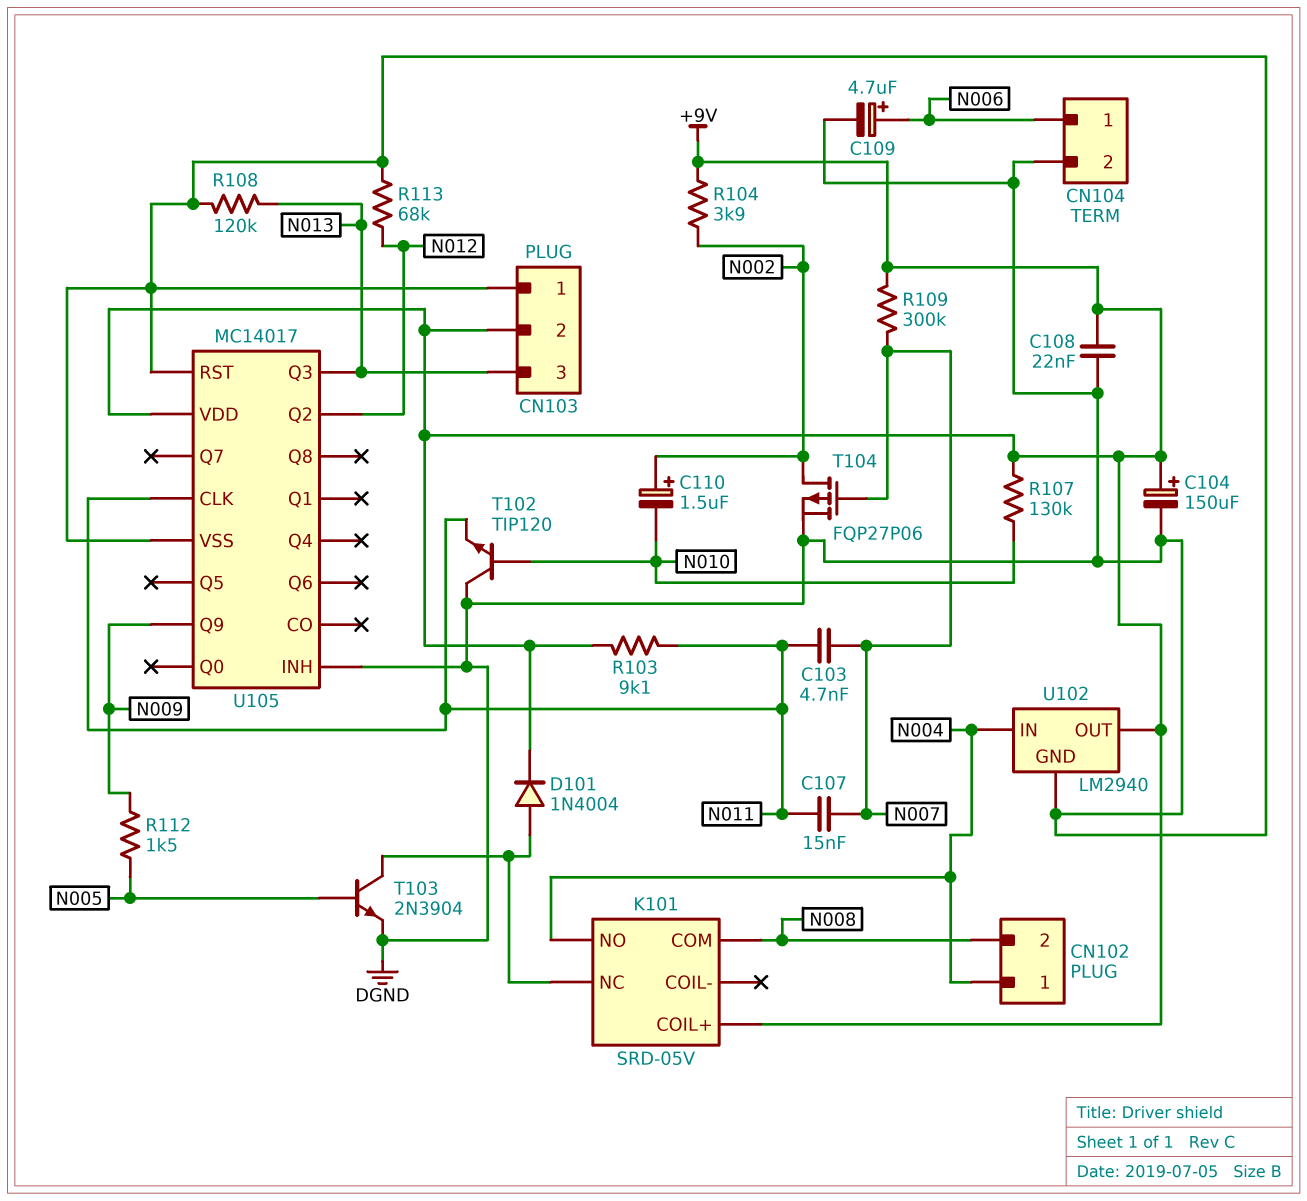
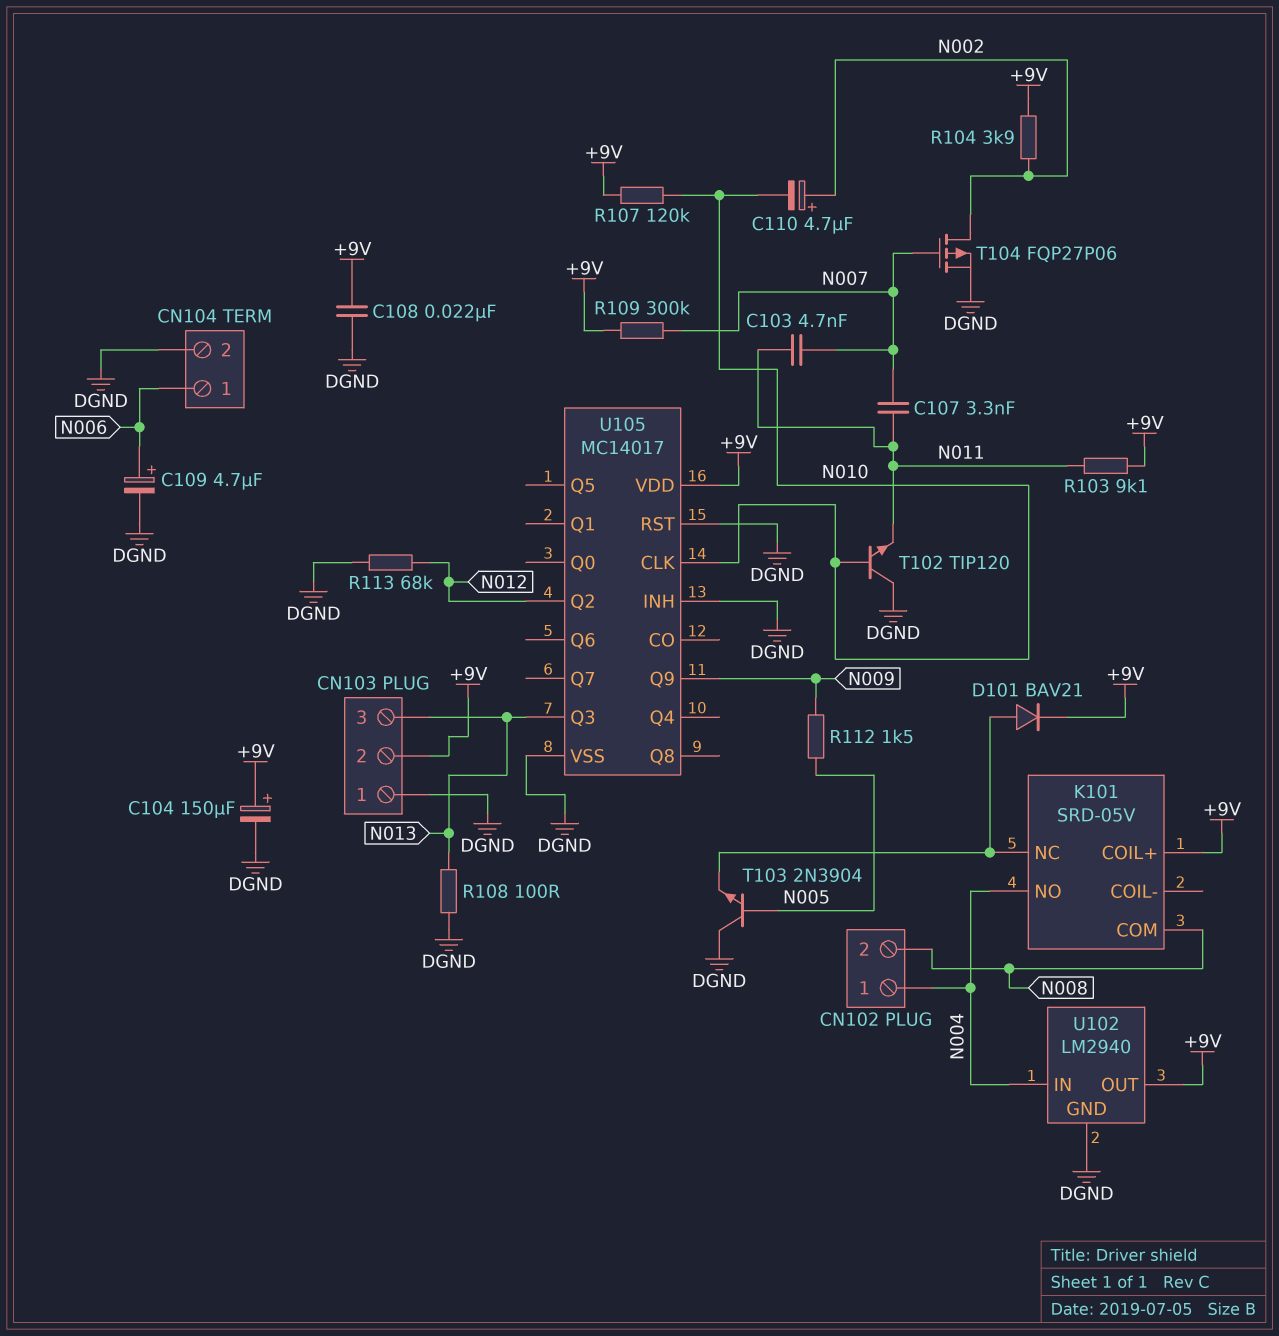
C107: 15nF (N007, N011) -> 3.3nF (N007, N011)
C110: 1.5uF (plus N002, minus N010) -> 4.7uF (plus N002, minus N010)
D101: diode 1N4004 (A K101/NC, K +9V) -> diode BAV21 (A K101/NC, K +9V)
R107: 130k (+9V, N010) -> 120k (+9V, N010)
R108: 120k (DGND, N013) -> 100 (DGND, N013)
T103: NPN 2N3904 (B N005, C K101/NC, E DGND) -> NPN 2N3904 (B N005, C DGND, E K101/NC)
U105 pin CLK: N011 -> N010

